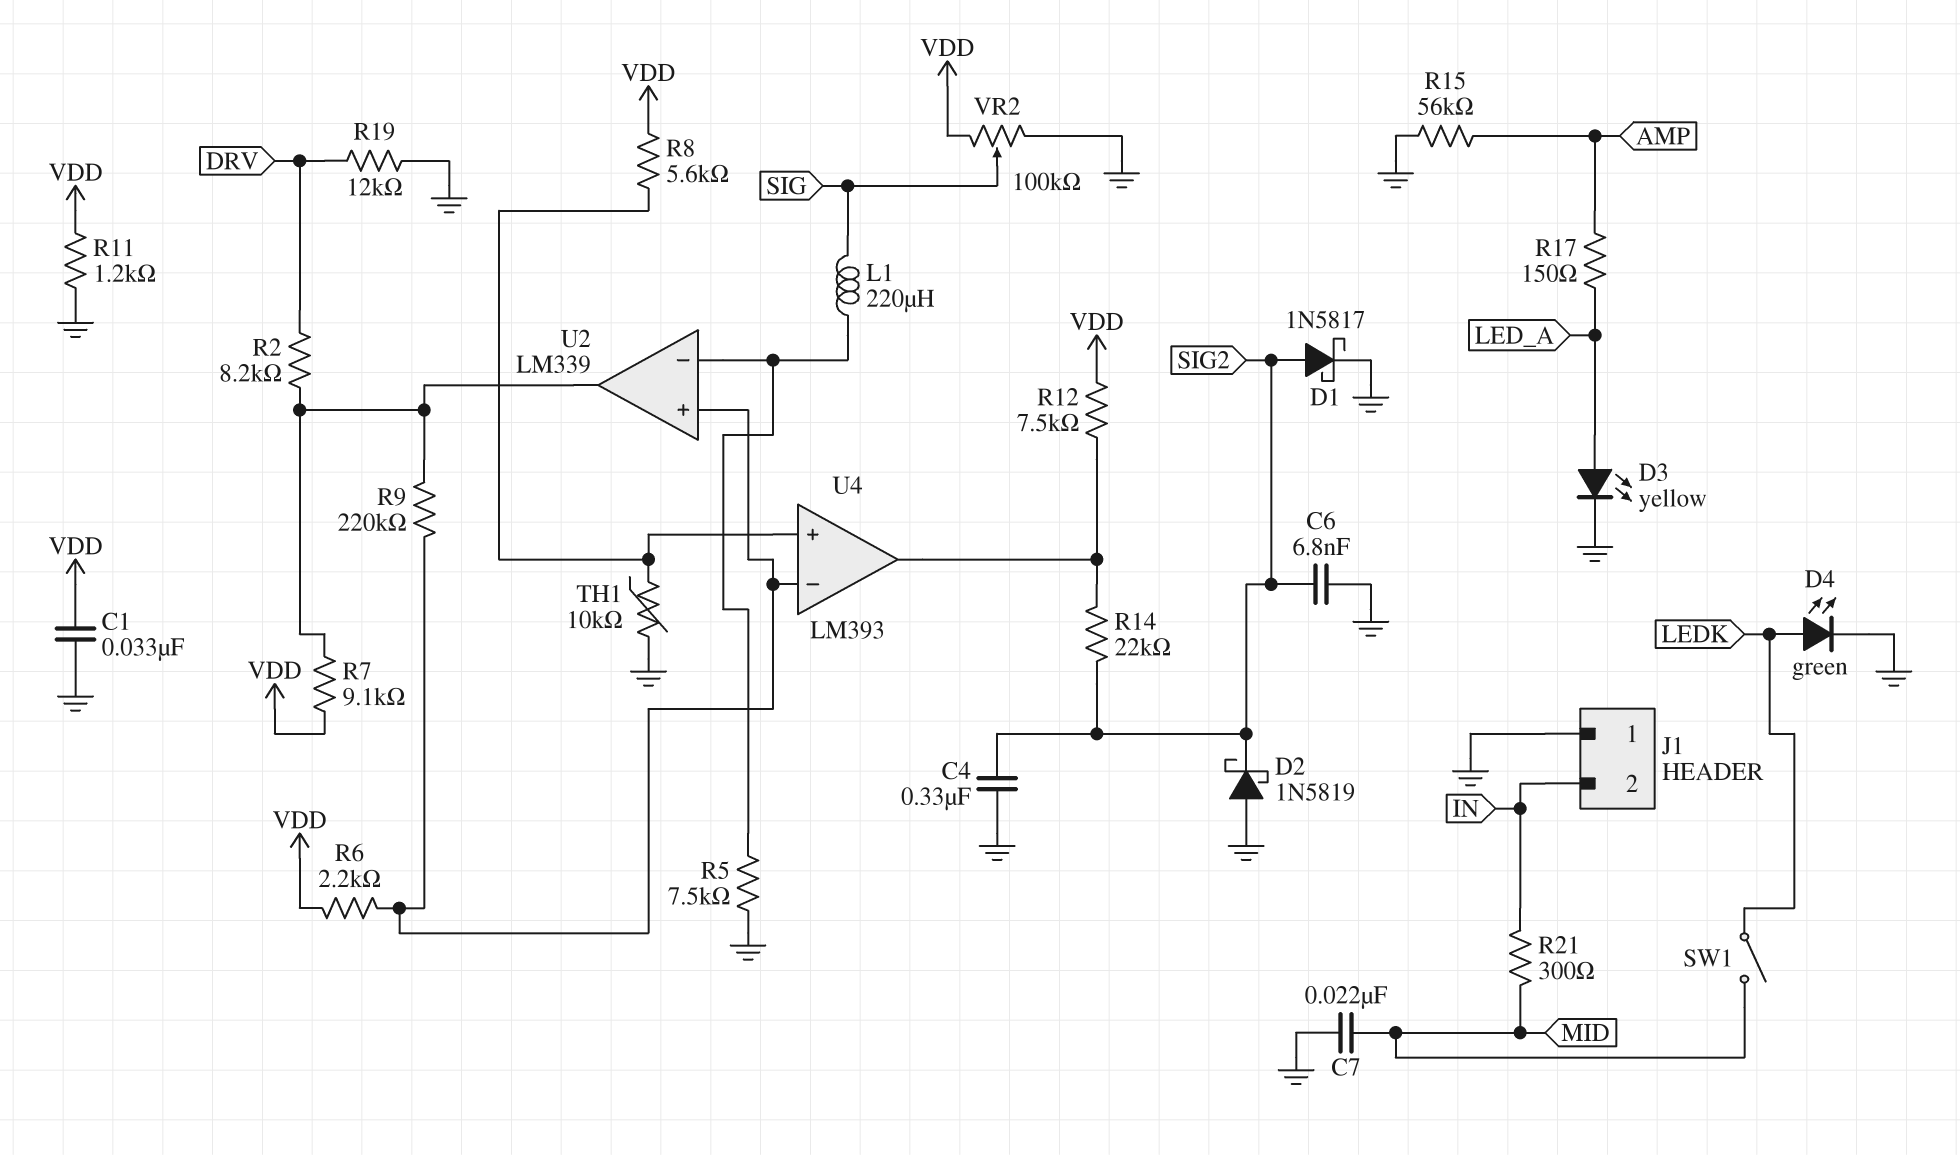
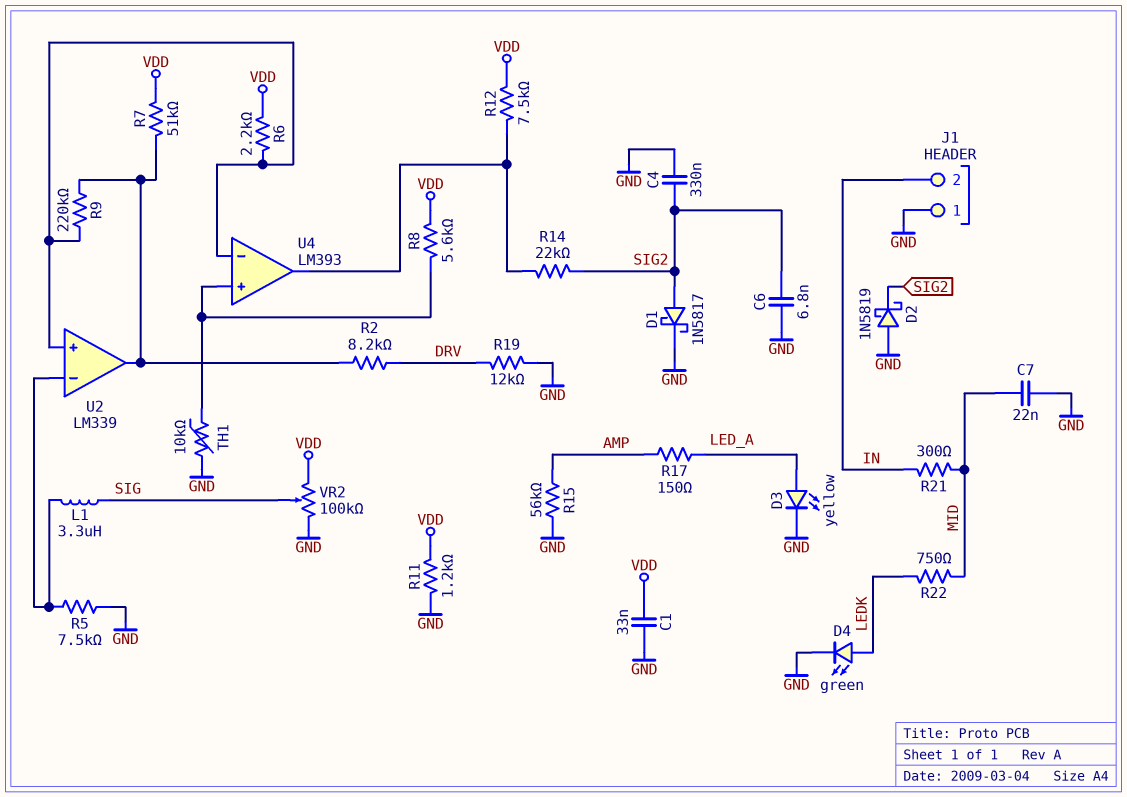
L1: 220uH (SIG, U2/in-) -> 3.3uH (SIG, U2/in-)
R7: 9.1k (U2/out, VDD) -> 51k (U2/out, VDD)
R22: none -> 750 (LEDK, MID)
SW1: switch (LEDK, MID) -> none

